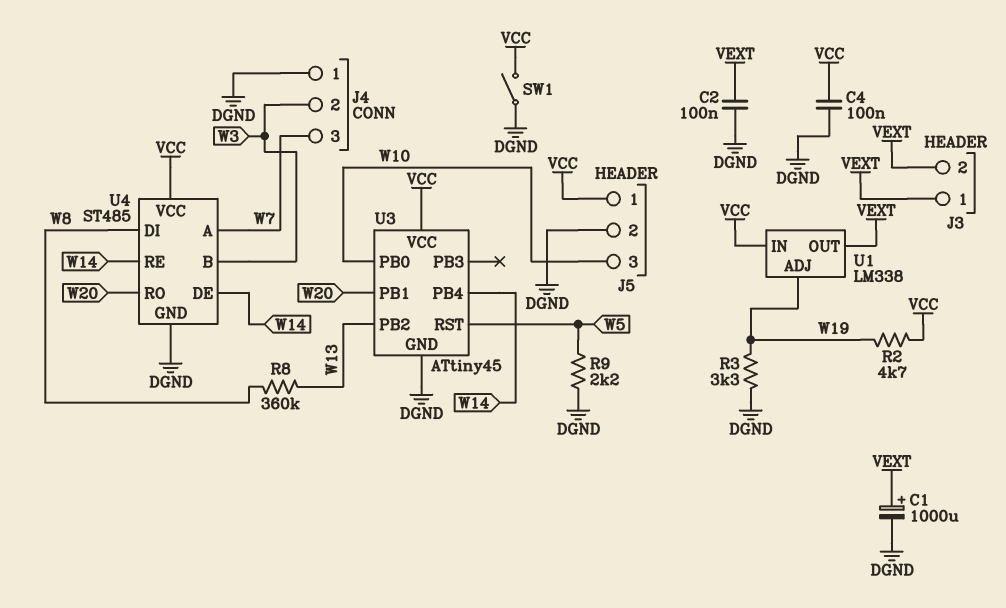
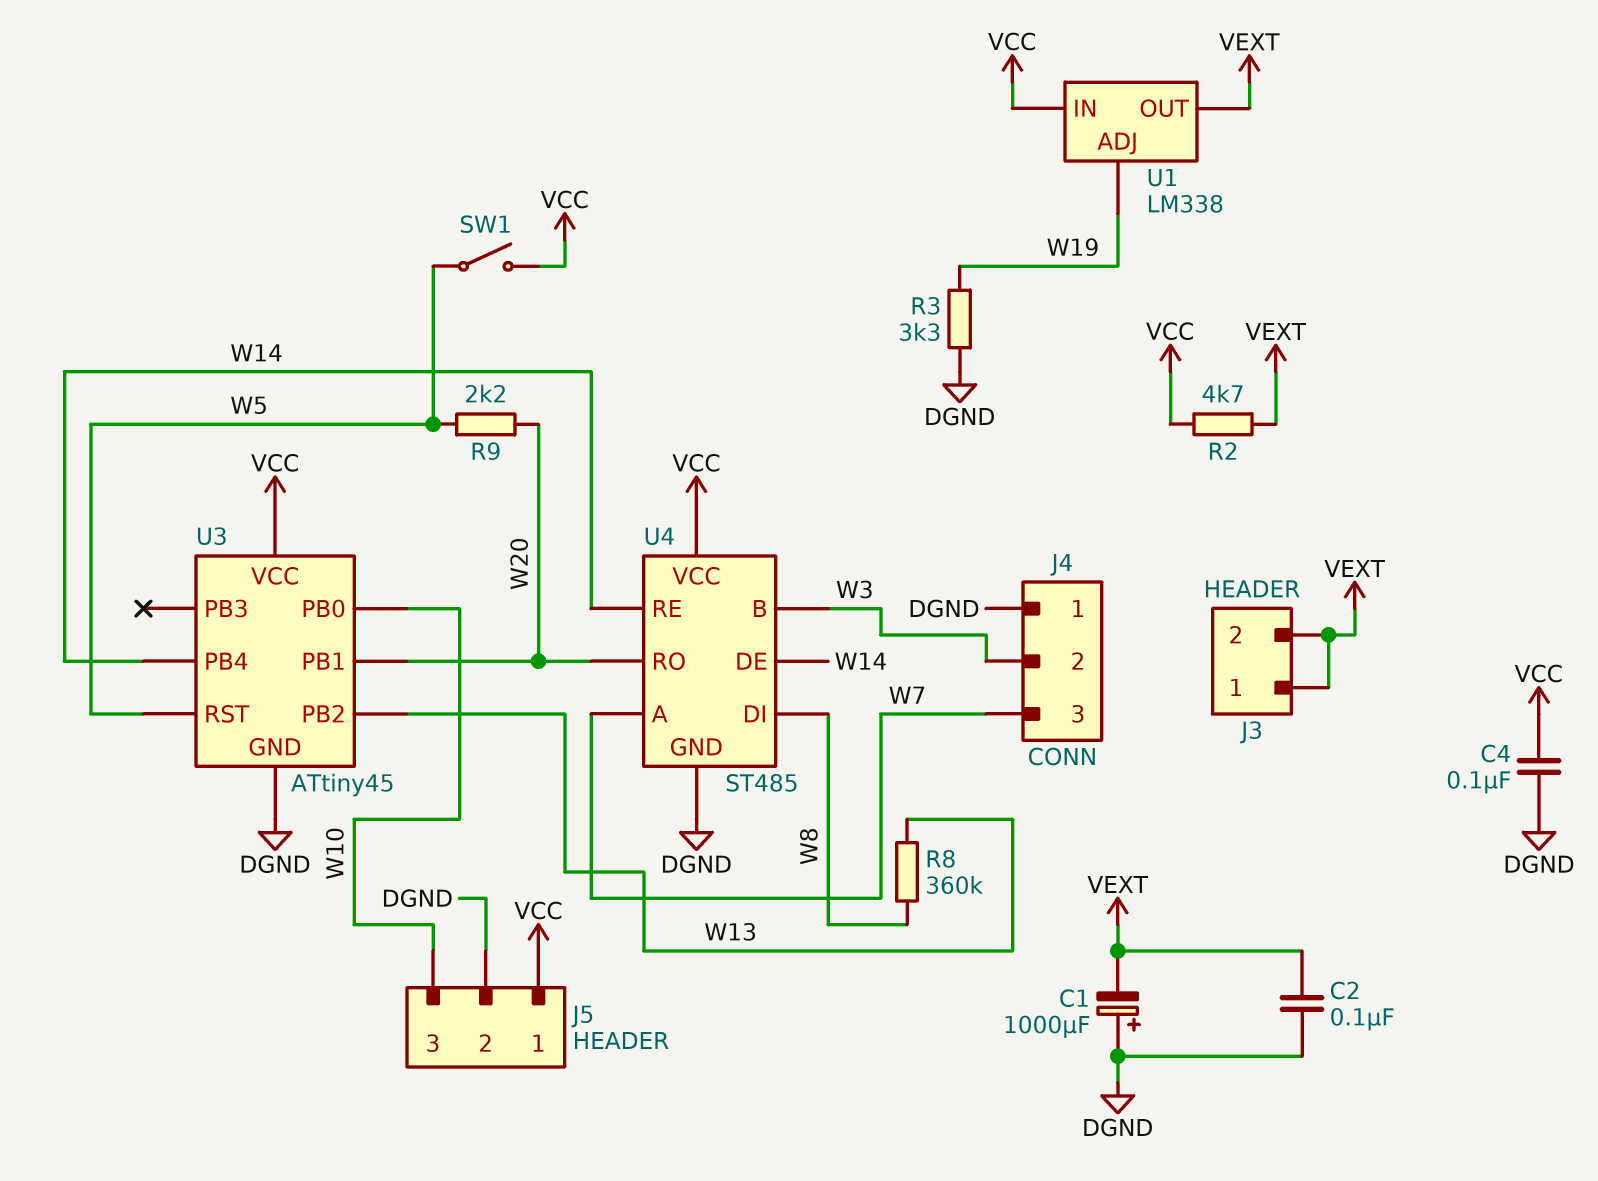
C1: 1000uF (plus VEXT, minus DGND) -> 1000uF (plus DGND, minus VEXT)
R2: 4.7k (VCC, W19) -> 4.7k (VCC, VEXT)
R9: 2.2k (DGND, W5) -> 2.2k (W5, W20)
SW1: switch (DGND, VCC) -> switch (VCC, W5)

